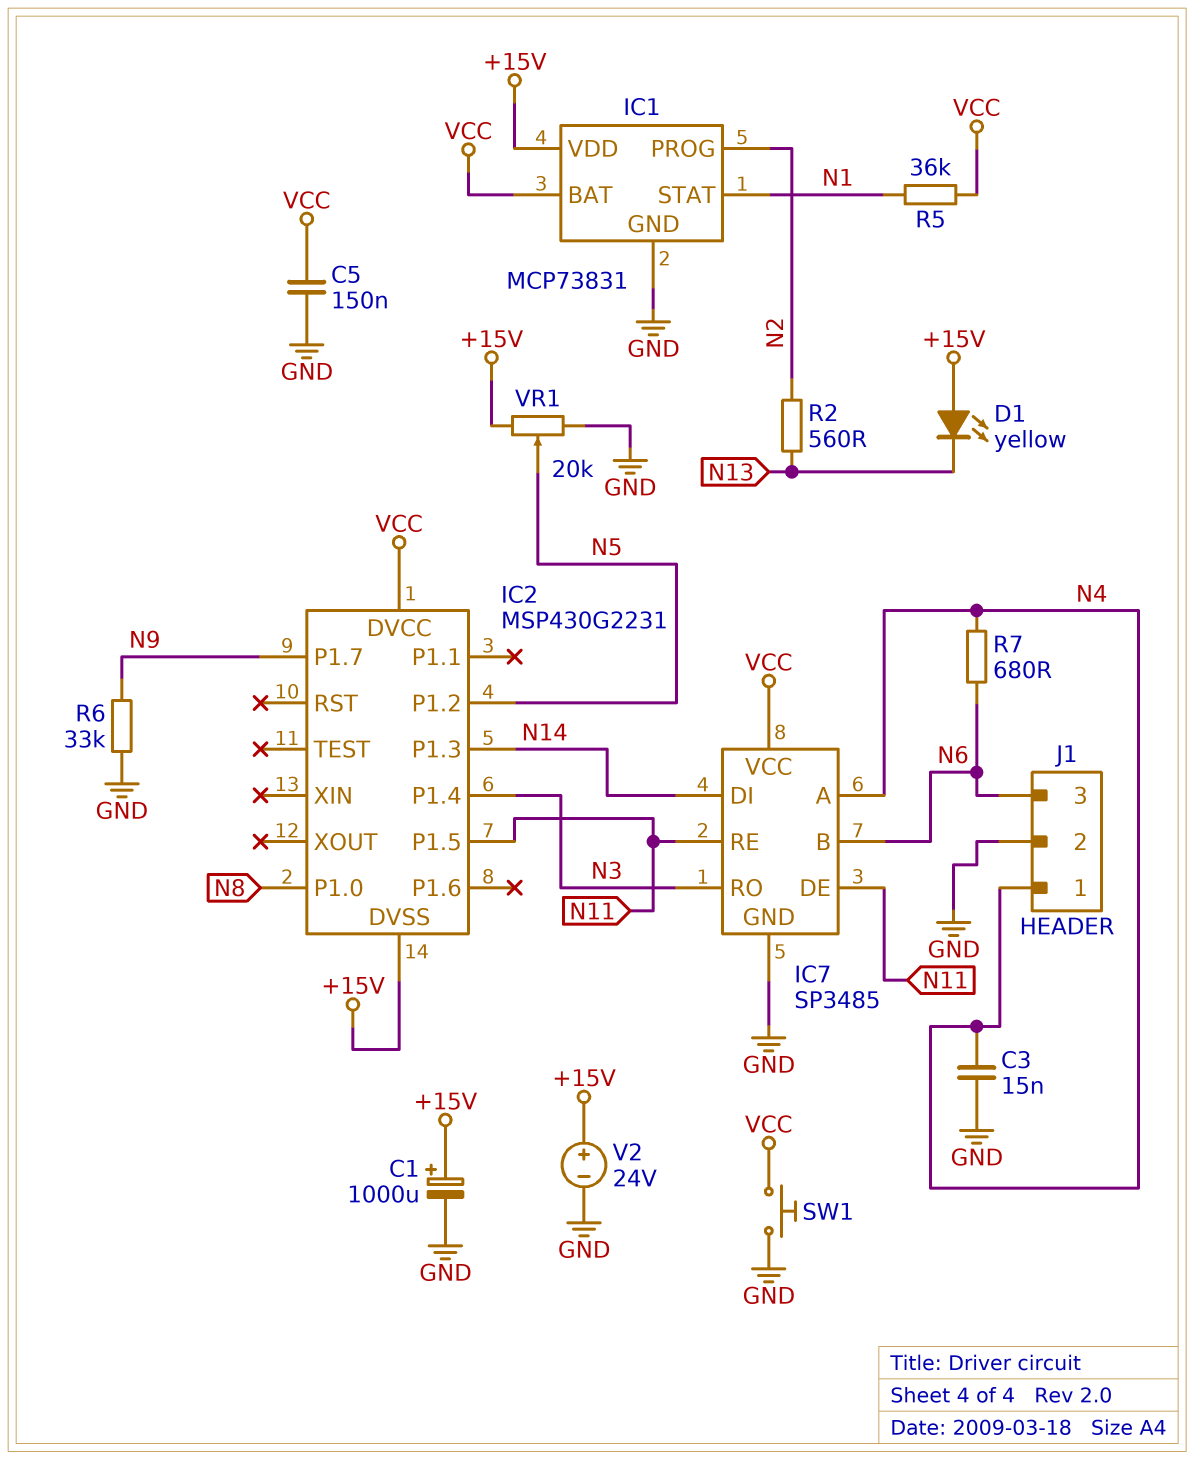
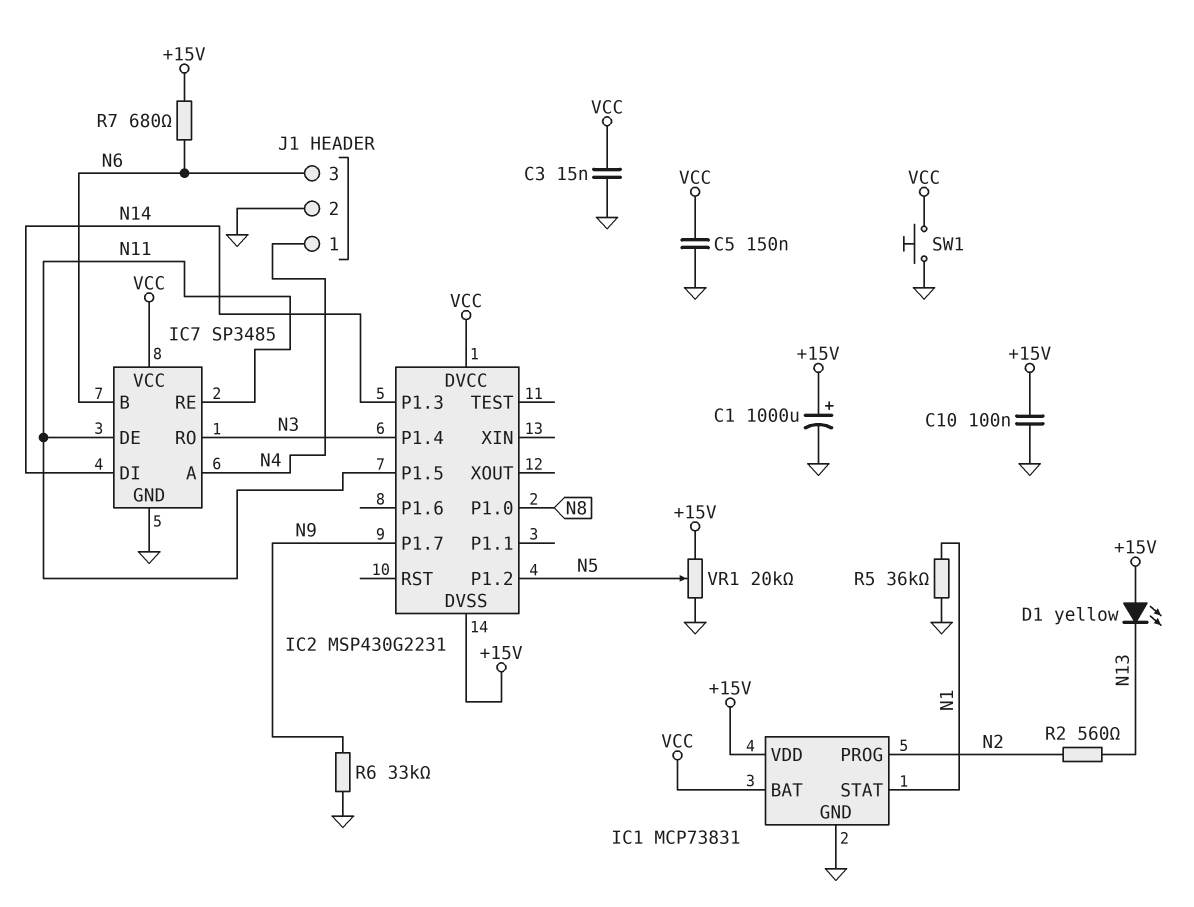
C3: 15nF (GND, N4) -> 15nF (GND, VCC)
C10: none -> 100nF (+15V, GND)
R5: 36k (N1, VCC) -> 36k (GND, N1)
R7: 680 (N4, N6) -> 680 (+15V, N6)
V2: 24V (plus +15V, minus GND) -> none

